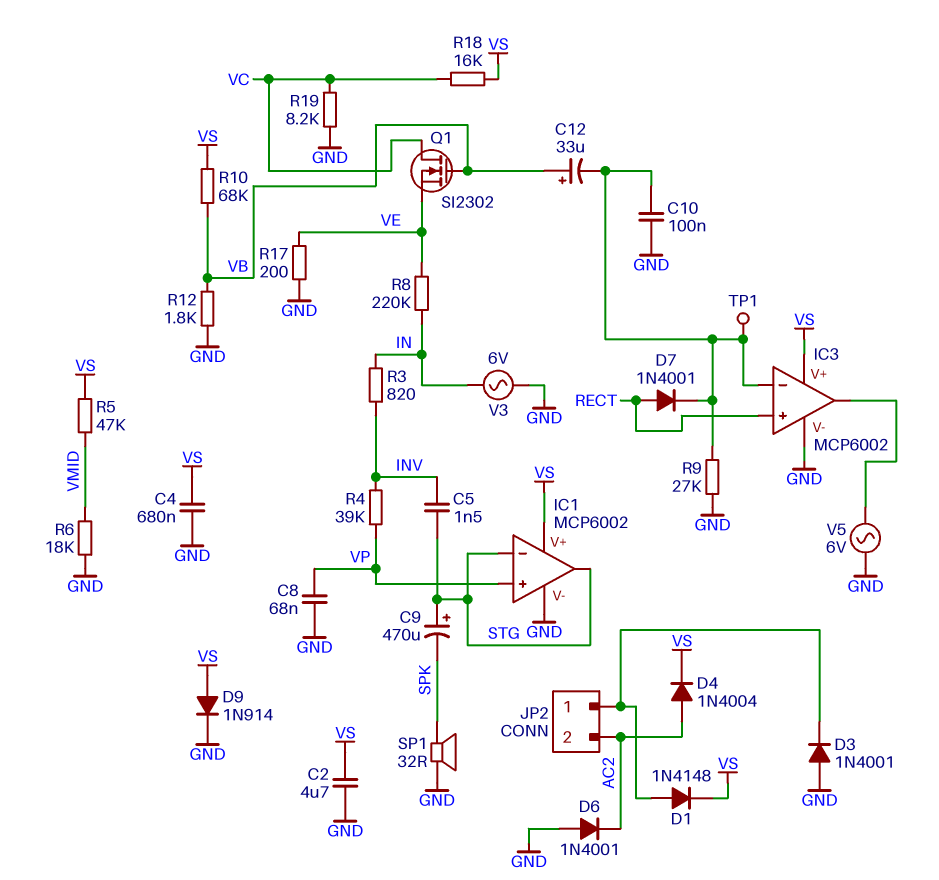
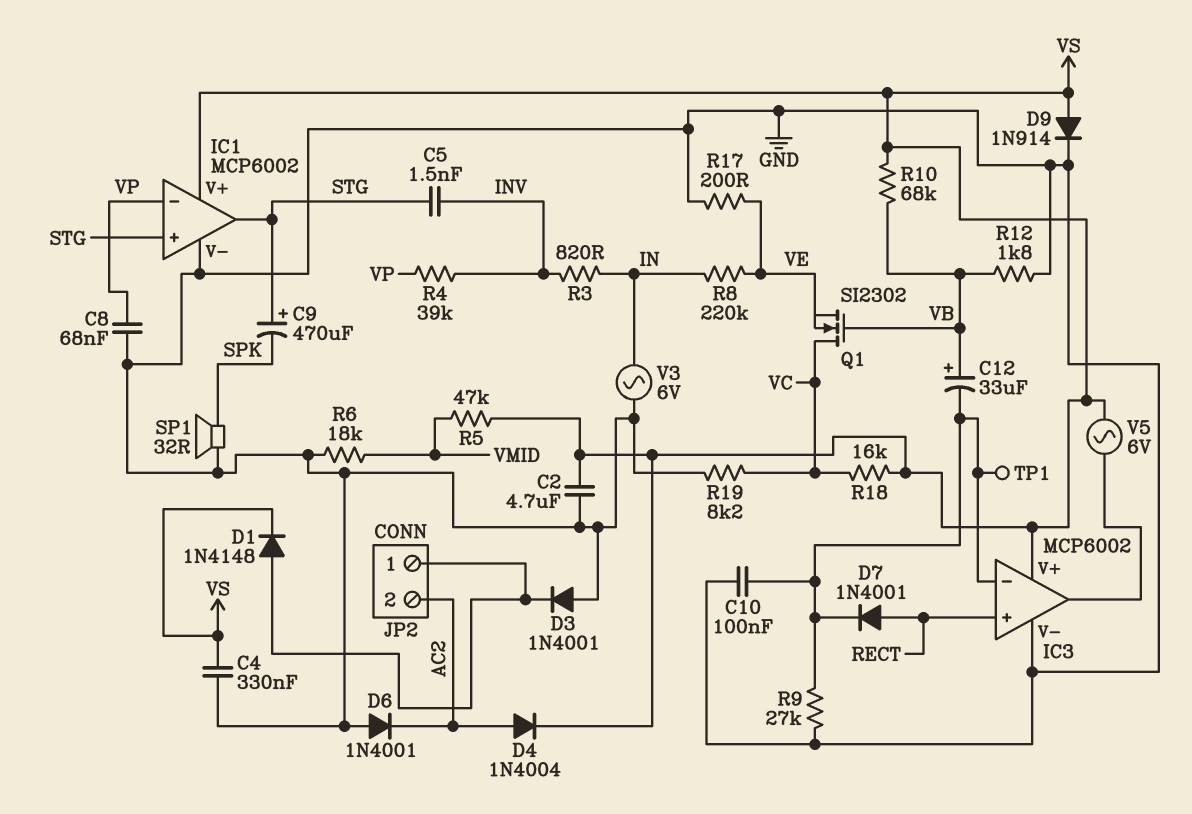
C4: 680nF (GND, VS) -> 330nF (GND, VS)
IC1 pin in+: VP -> STG
IC1 pin in-: STG -> VP
V5: AC 6V (GND, IC3/out) -> AC 6V (IC3/out, VS)

